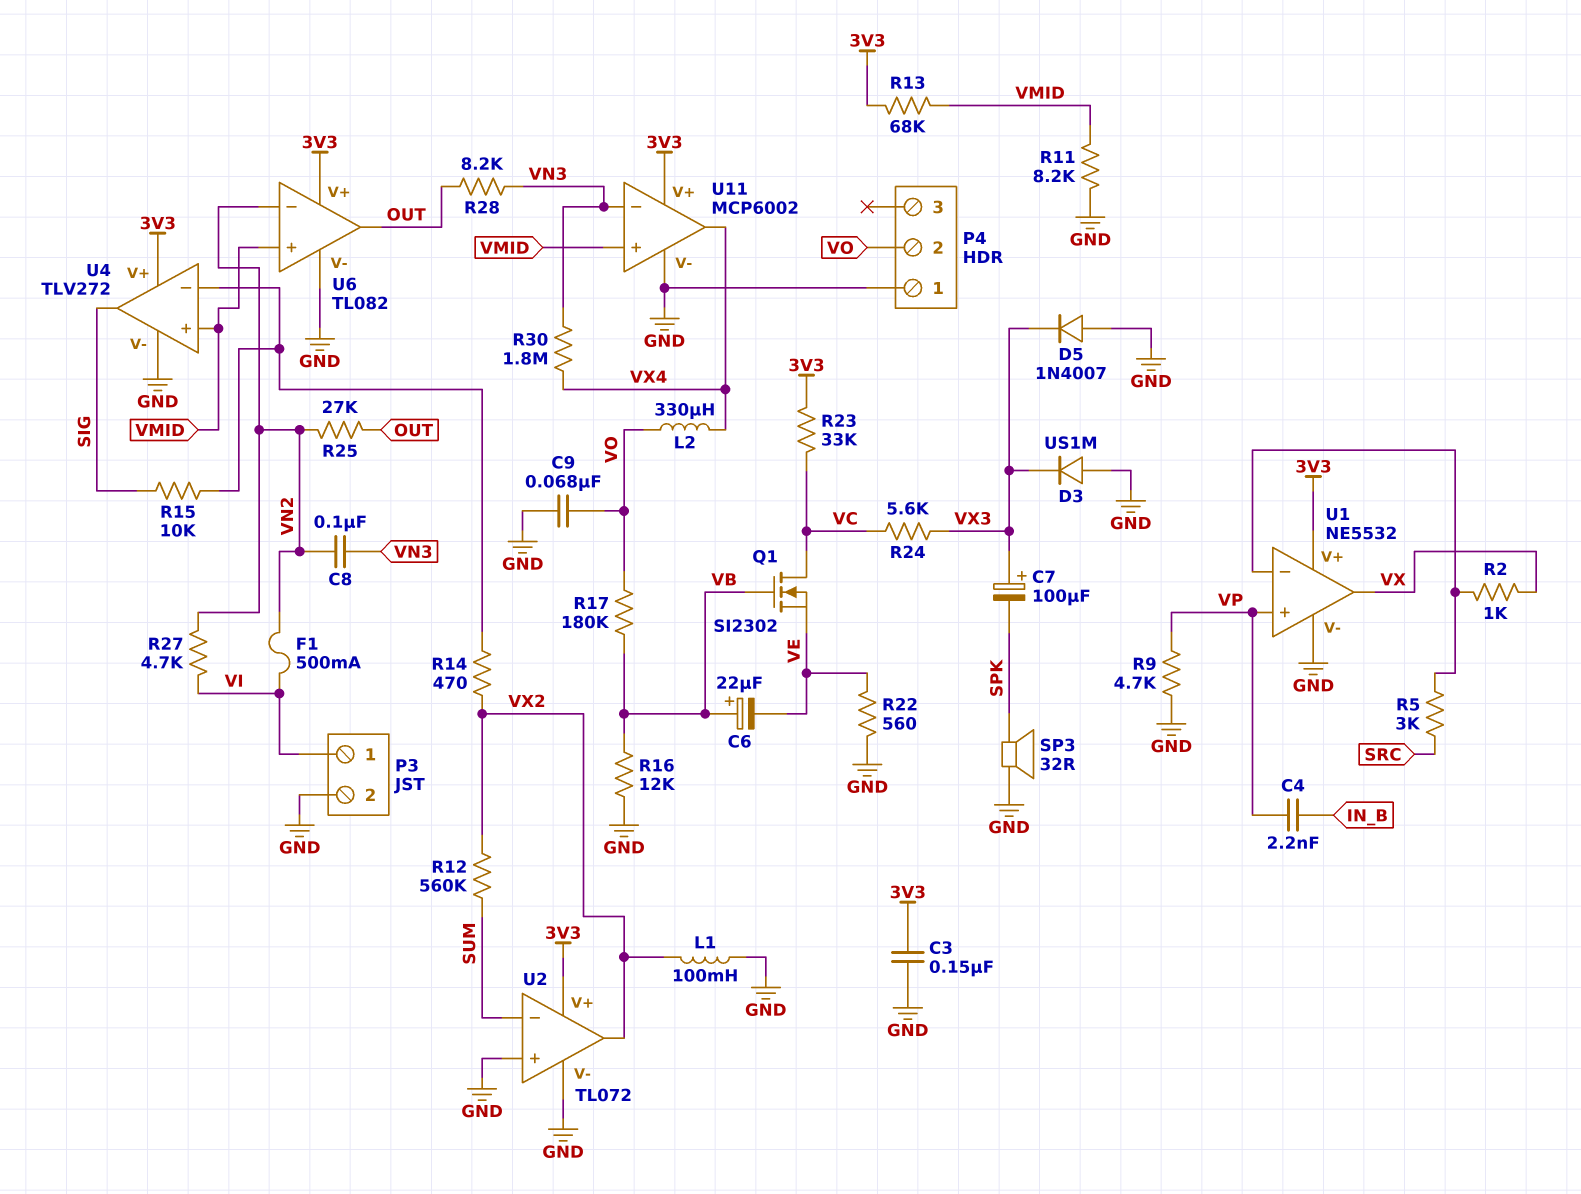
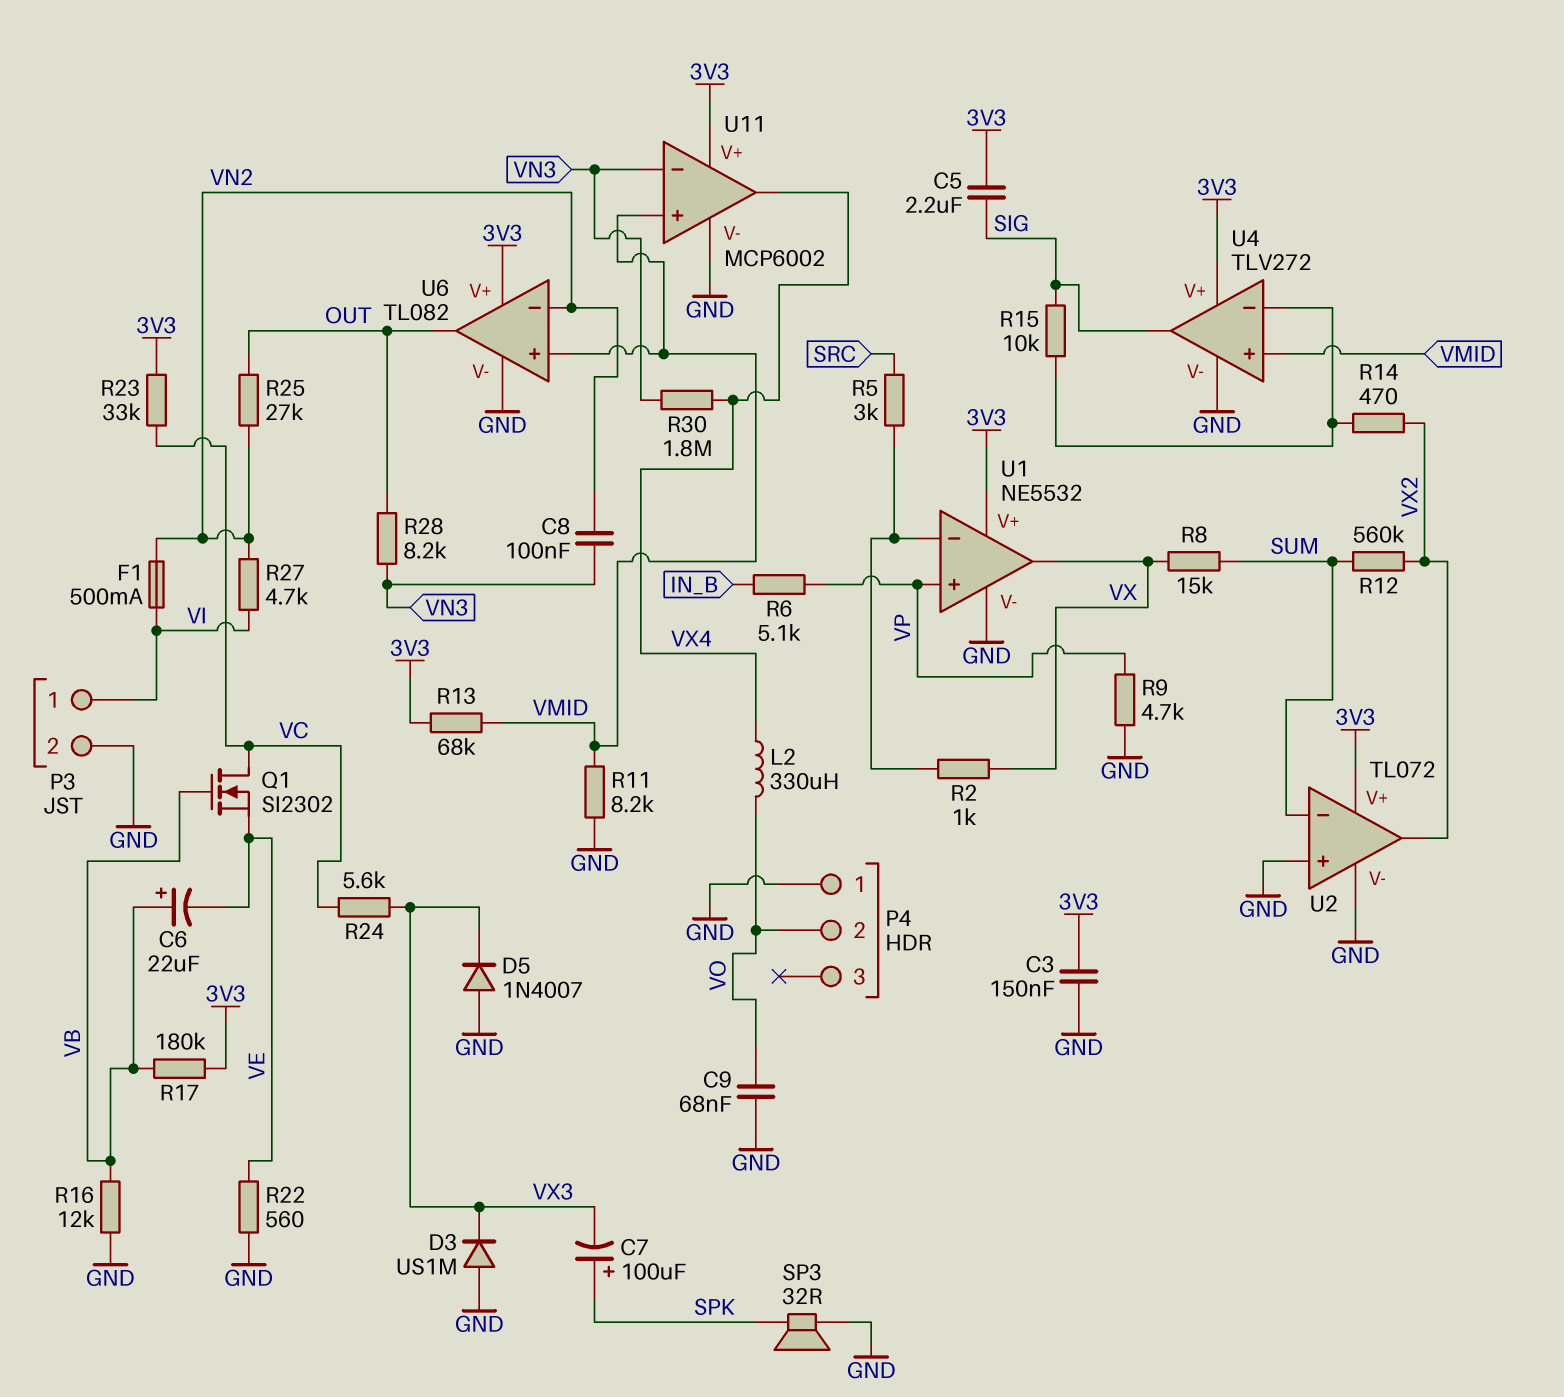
C4: 2.2nF (IN_B, VP) -> none
C5: none -> 2.2uF (3V3, SIG)
C7: 100uF (plus VX3, minus SPK) -> 100uF (plus SPK, minus VX3)
L1: 100mH (GND, VX2) -> none
R6: none -> 5.1k (IN_B, VP)
R8: none -> 15k (SUM, VX)
R17: 180k (VB, VO) -> 180k (3V3, VB)

